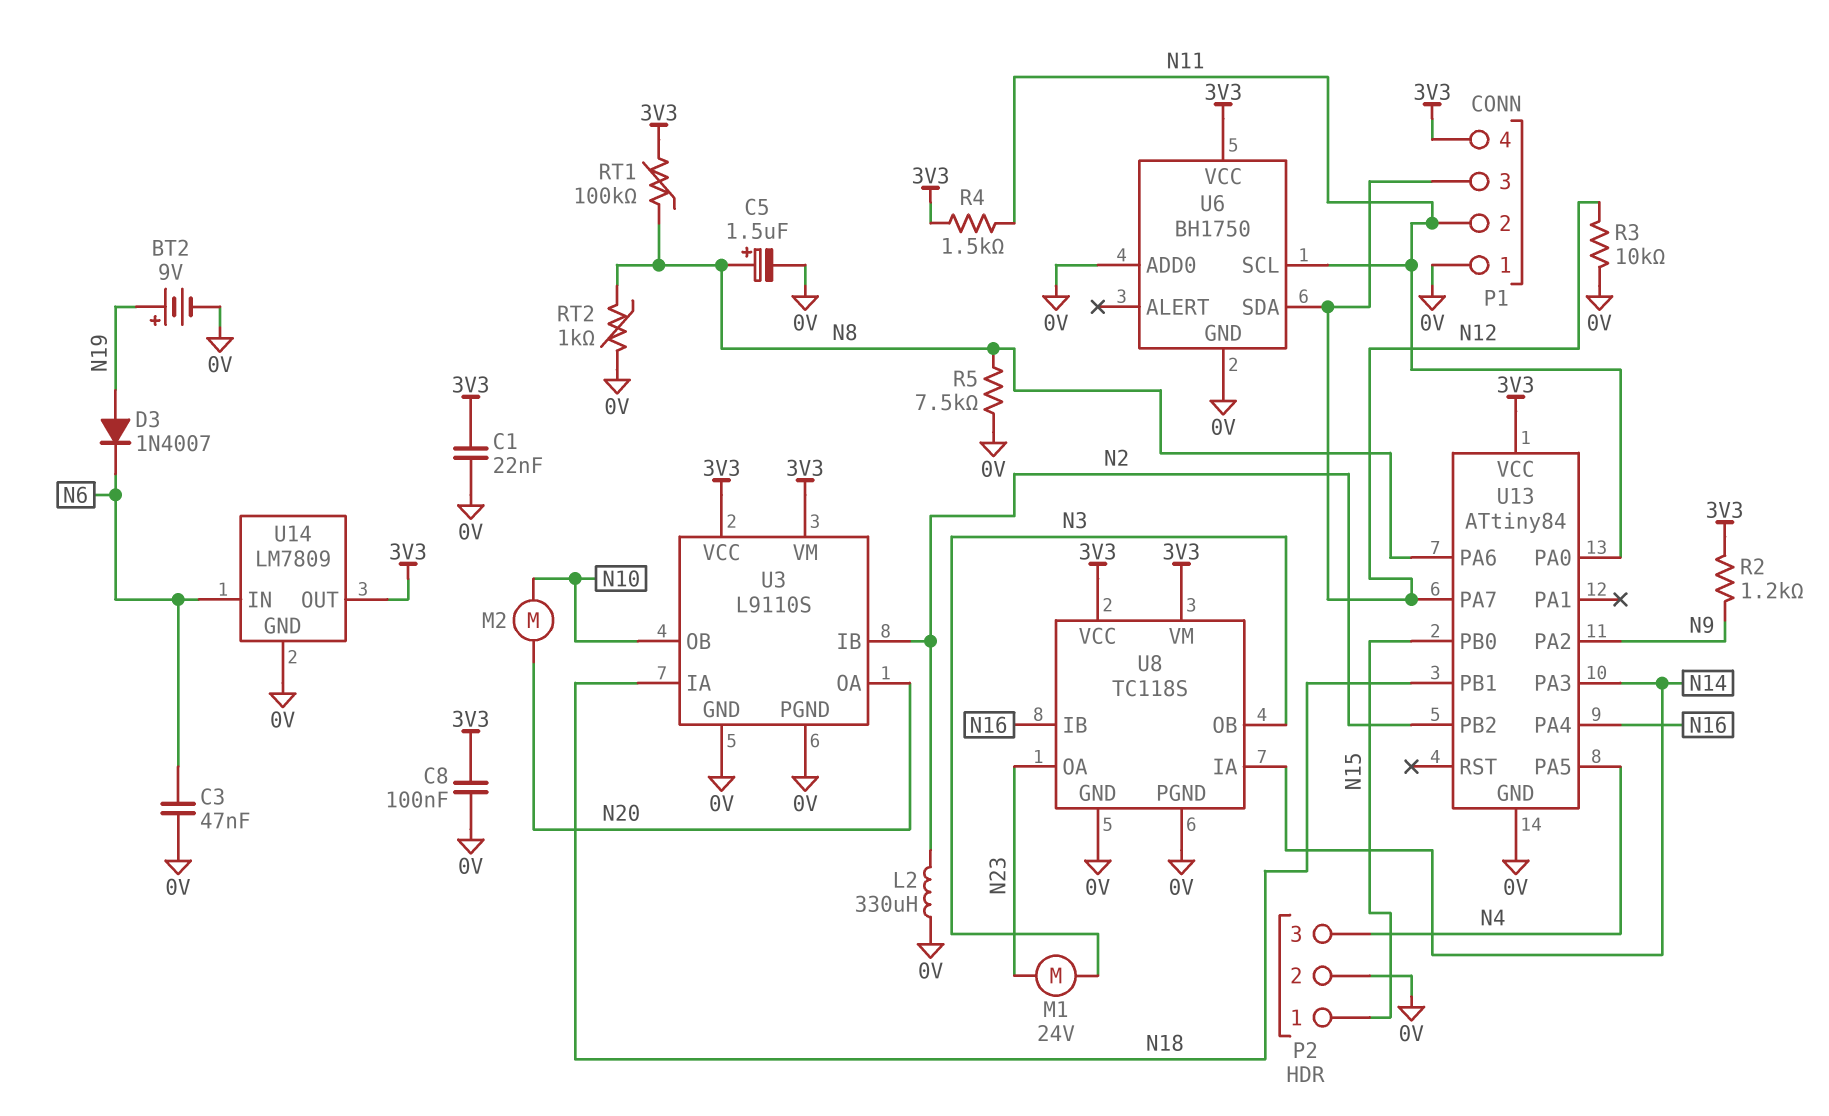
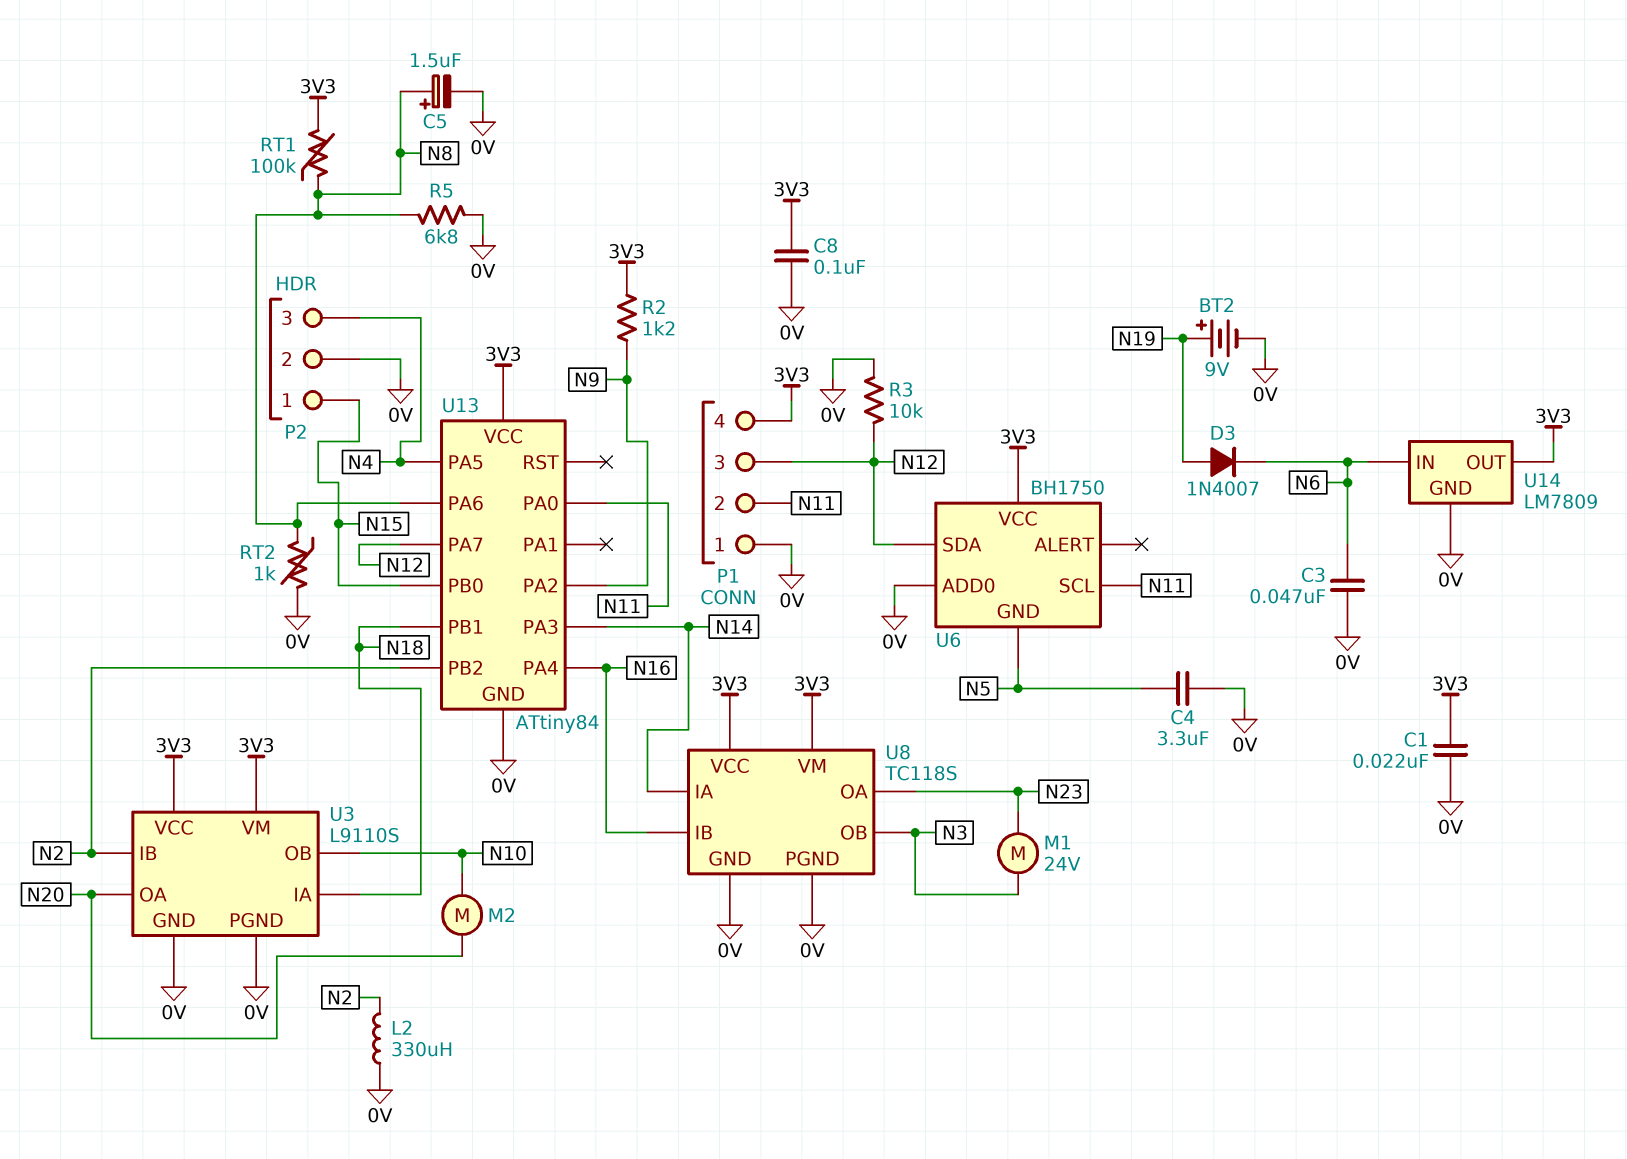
C4: none -> 3.3uF (0V, N5)
R4: 1.5k (3V3, N11) -> none
R5: 7.5k (0V, N8) -> 6.8k (0V, N8)
U6 pin GND: 0V -> N5

